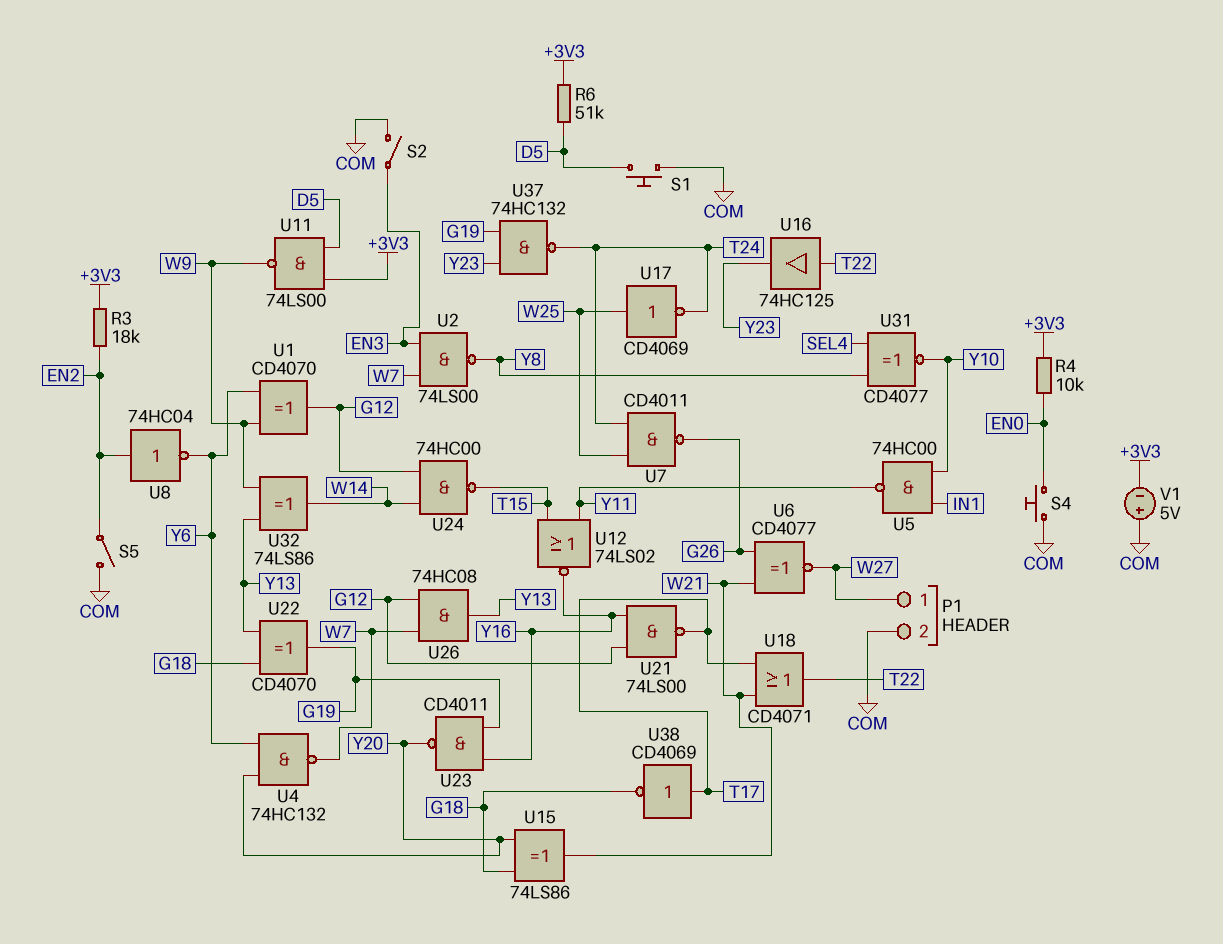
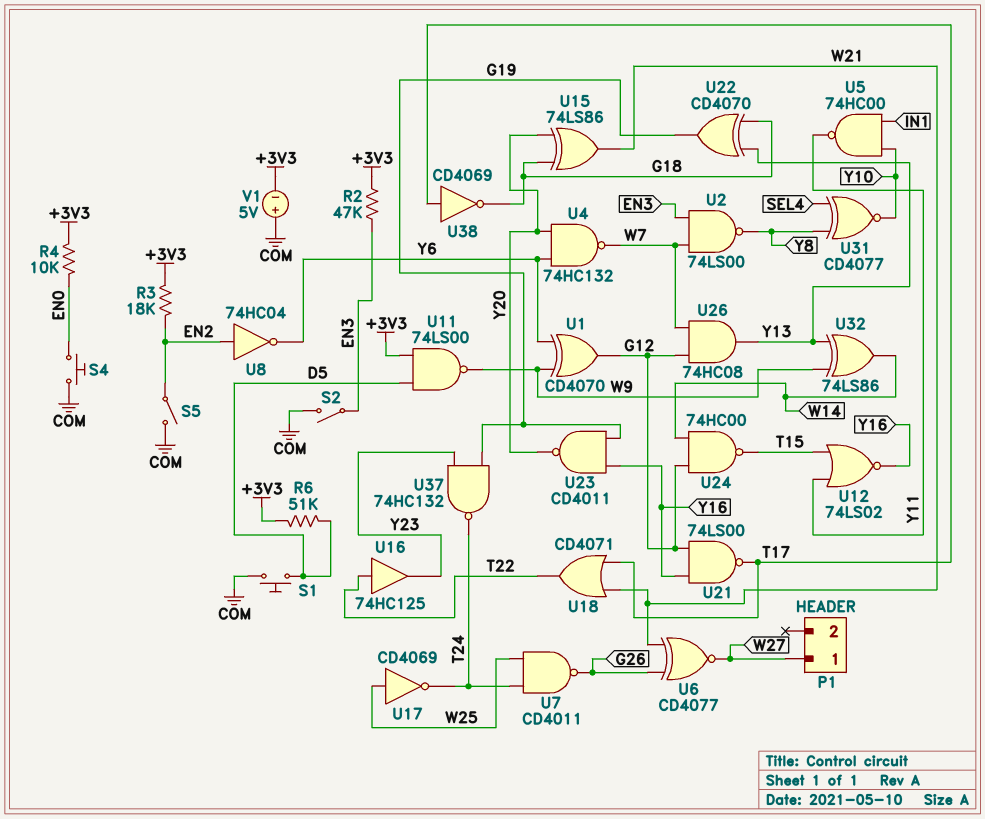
P1 pin 2: COM -> none
R2: none -> 47k (+3V3, EN3)

